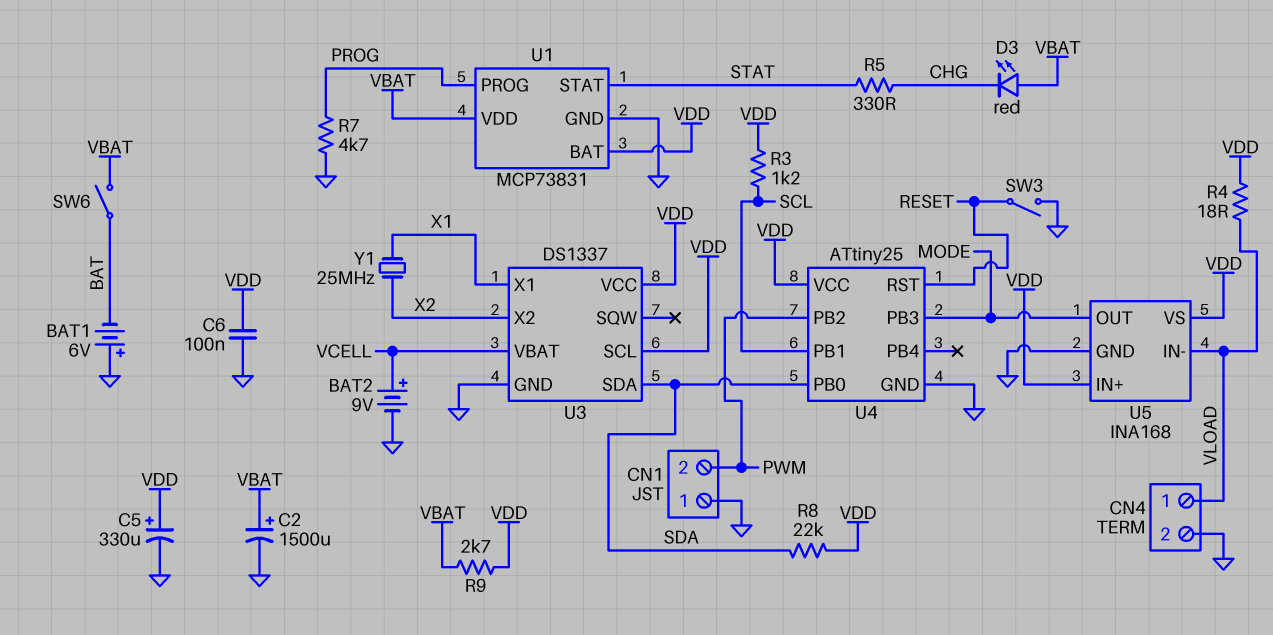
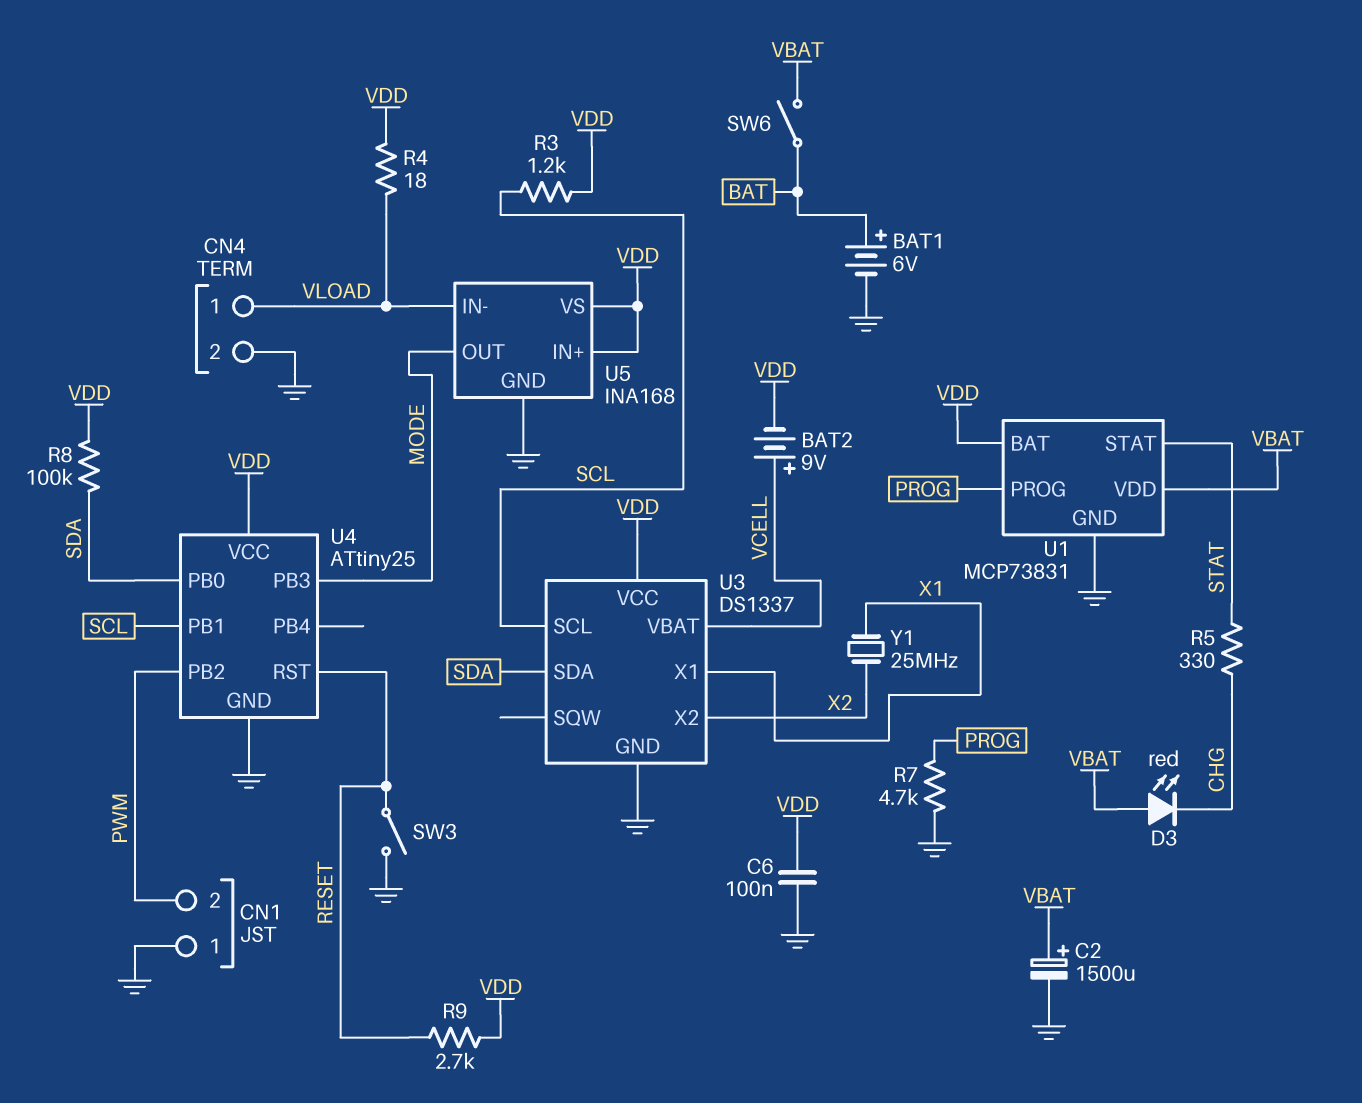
BAT1: 6V (plus GND, minus BAT) -> 6V (plus BAT, minus GND)
BAT2: 9V (plus VCELL, minus GND) -> 9V (plus VCELL, minus VDD)
C5: 330uF (plus VDD, minus GND) -> none
R8: 22k (SDA, VDD) -> 100k (SDA, VDD)
R9: 2.7k (VBAT, VDD) -> 2.7k (RESET, VDD)
U3 pin SCL: VDD -> SCL

